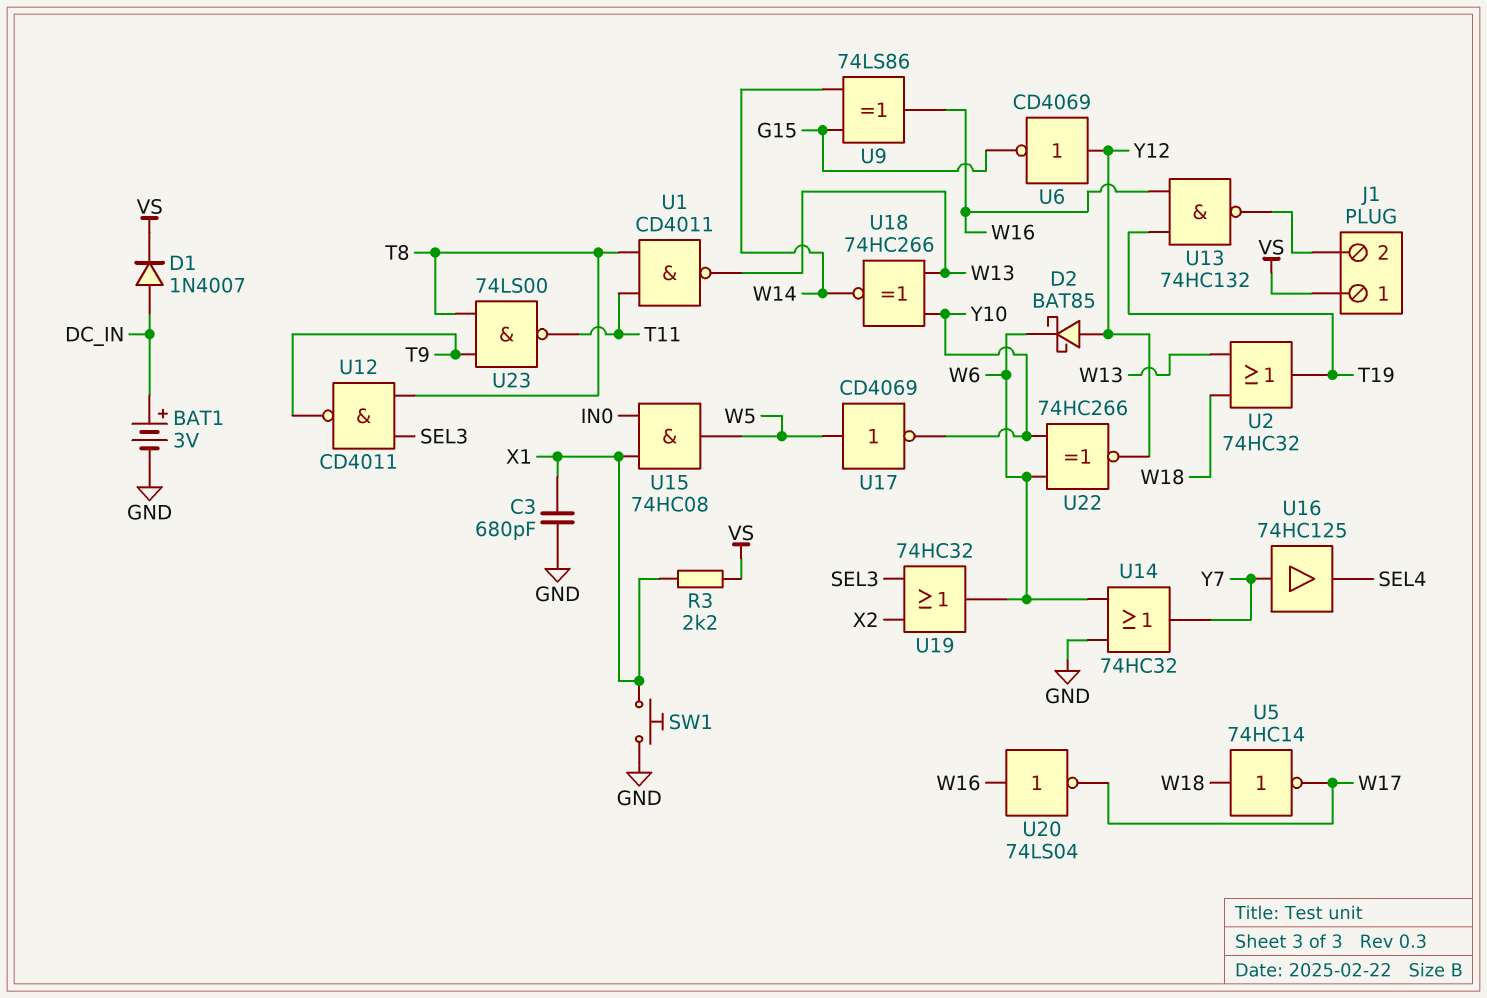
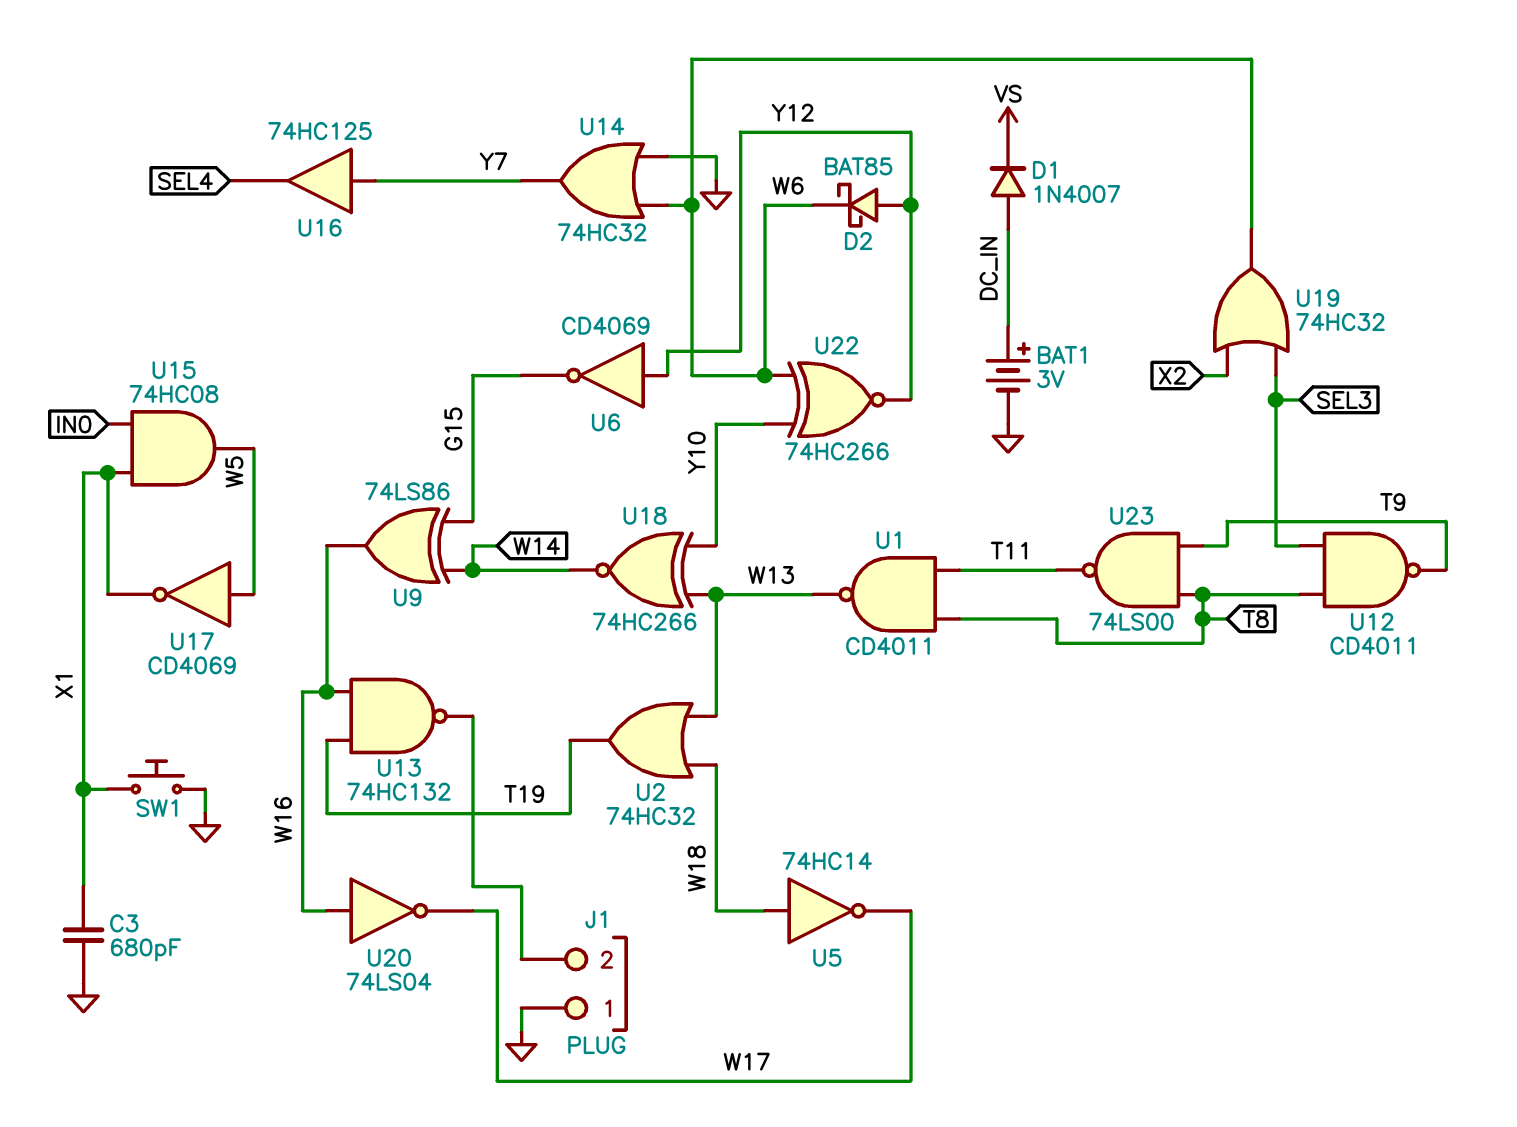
J1 pin 1: VS -> GND
R3: 2.2k (VS, X1) -> none
U17: NOT CD4069 (in W5, out Y10) -> NOT CD4069 (in W5, out X1)

